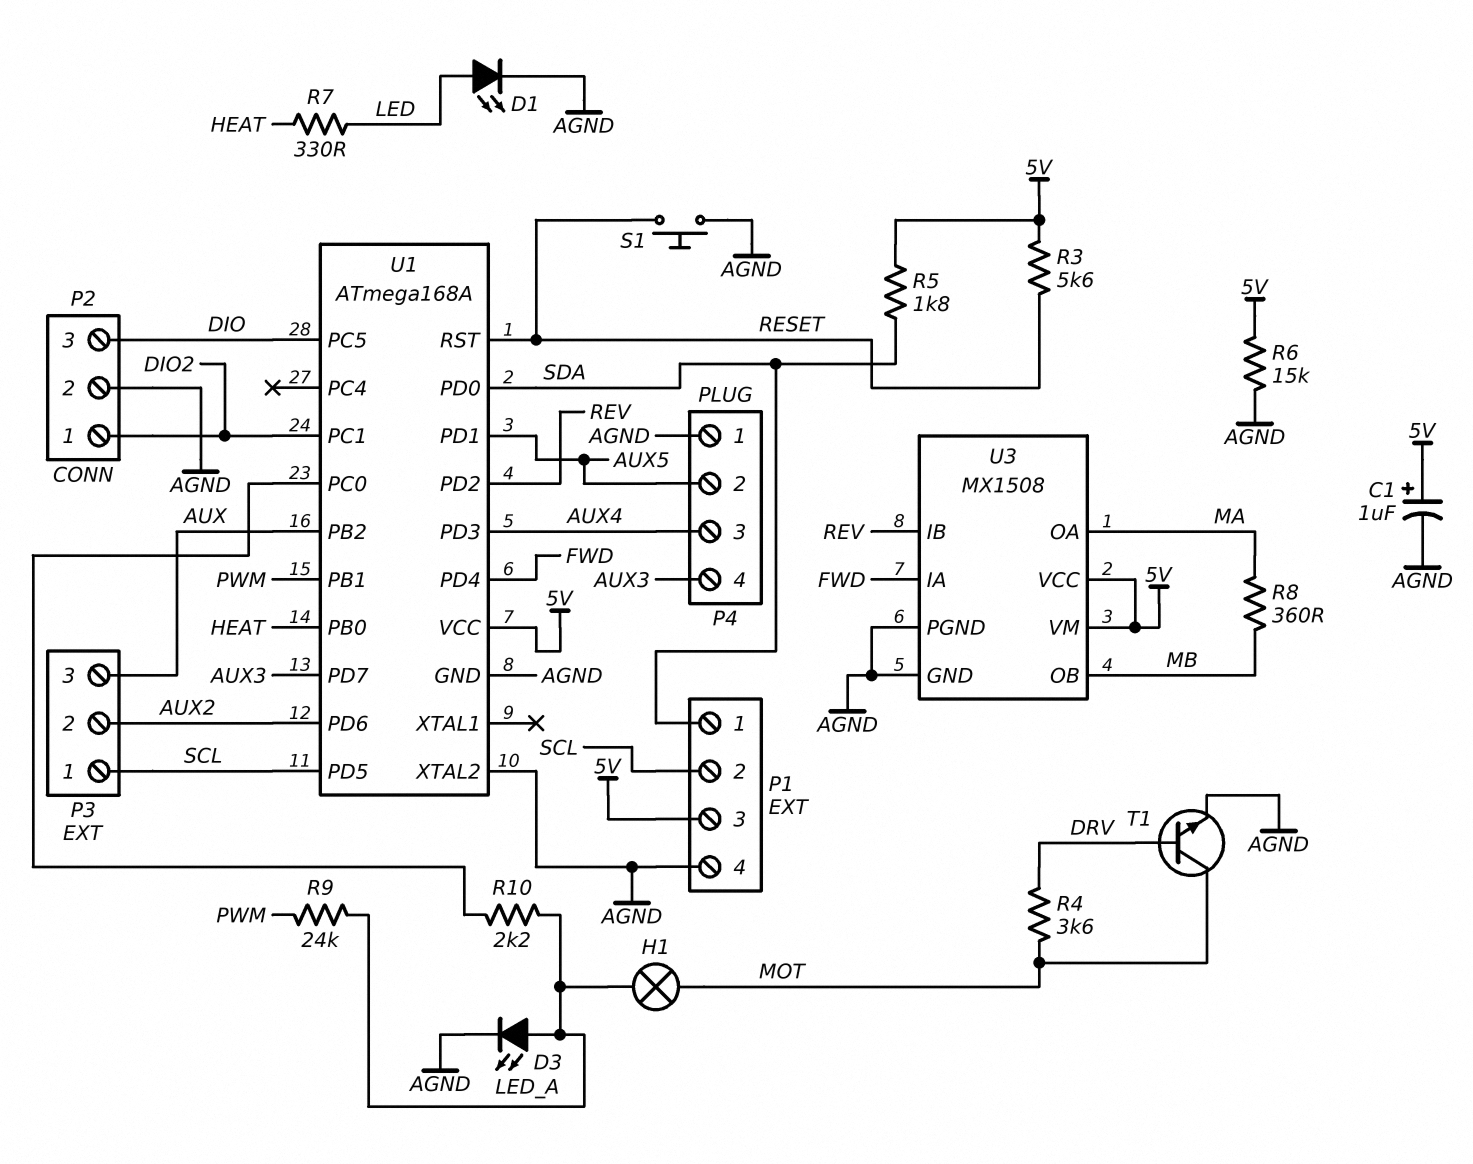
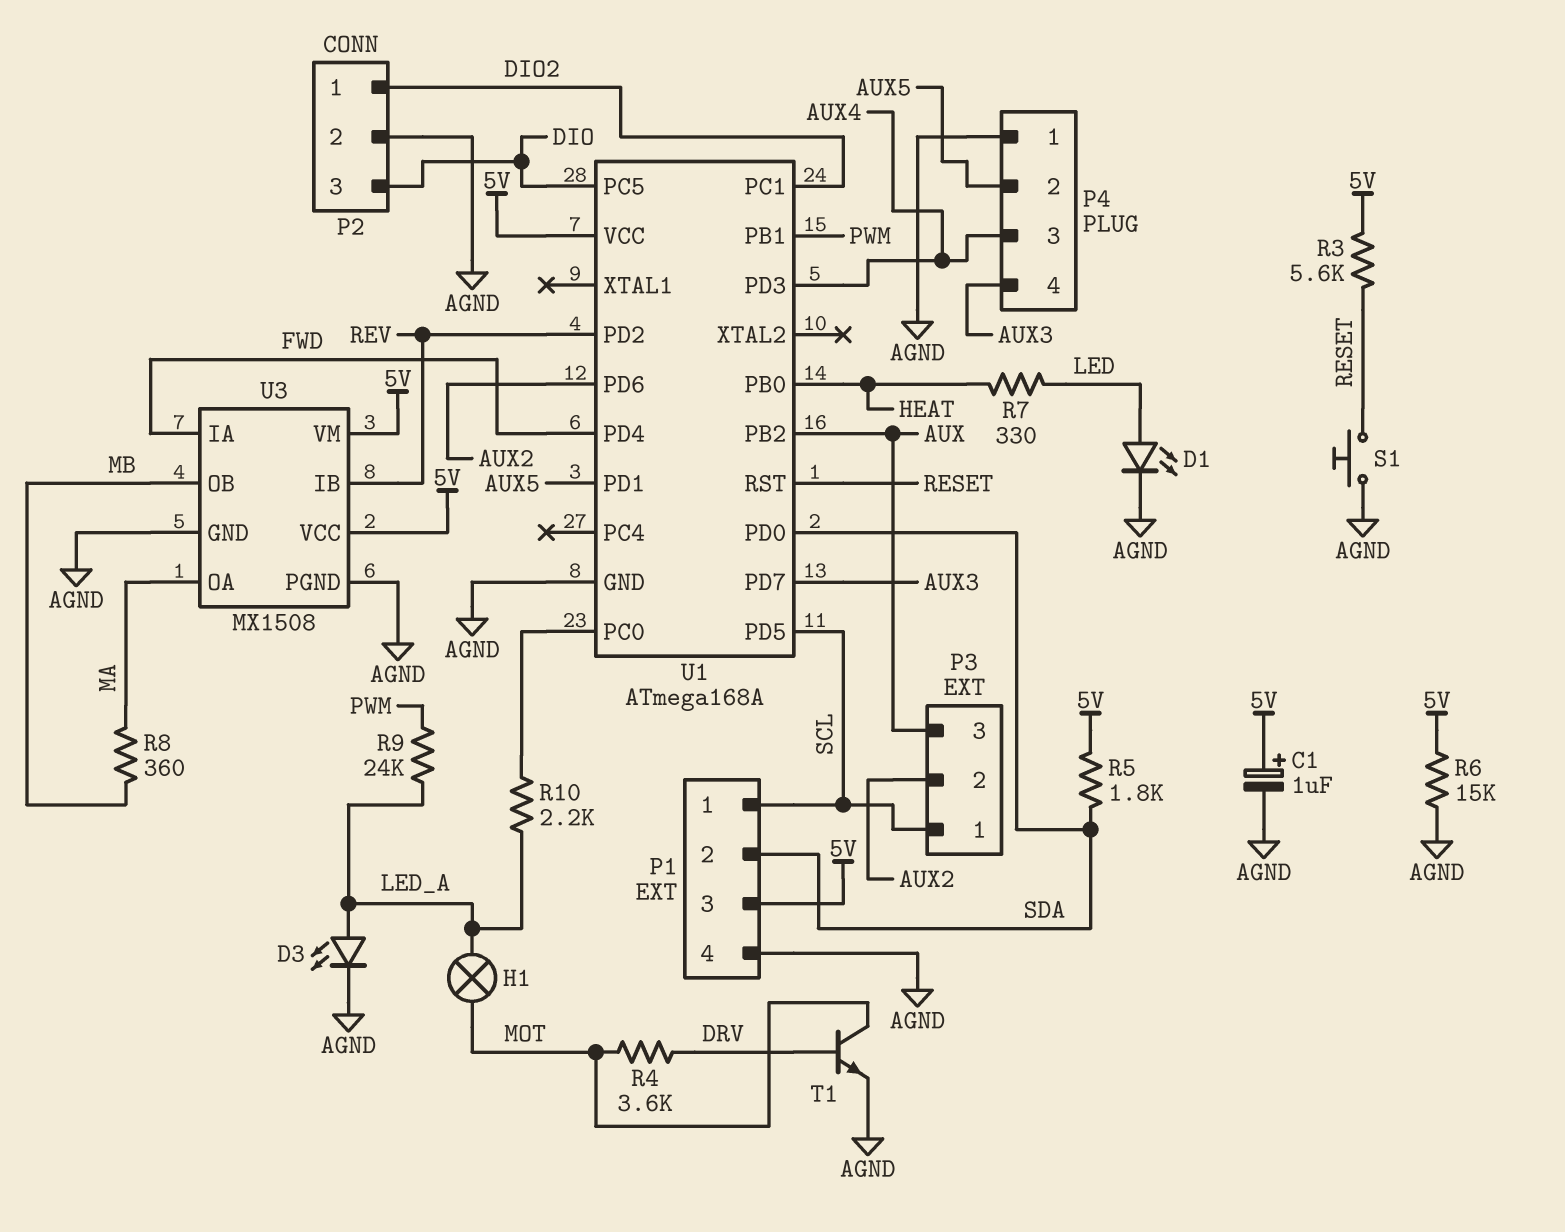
P1 pin 1: SDA -> SCL
P1 pin 2: SCL -> SDA
U1 pin XTAL2: AGND -> none

